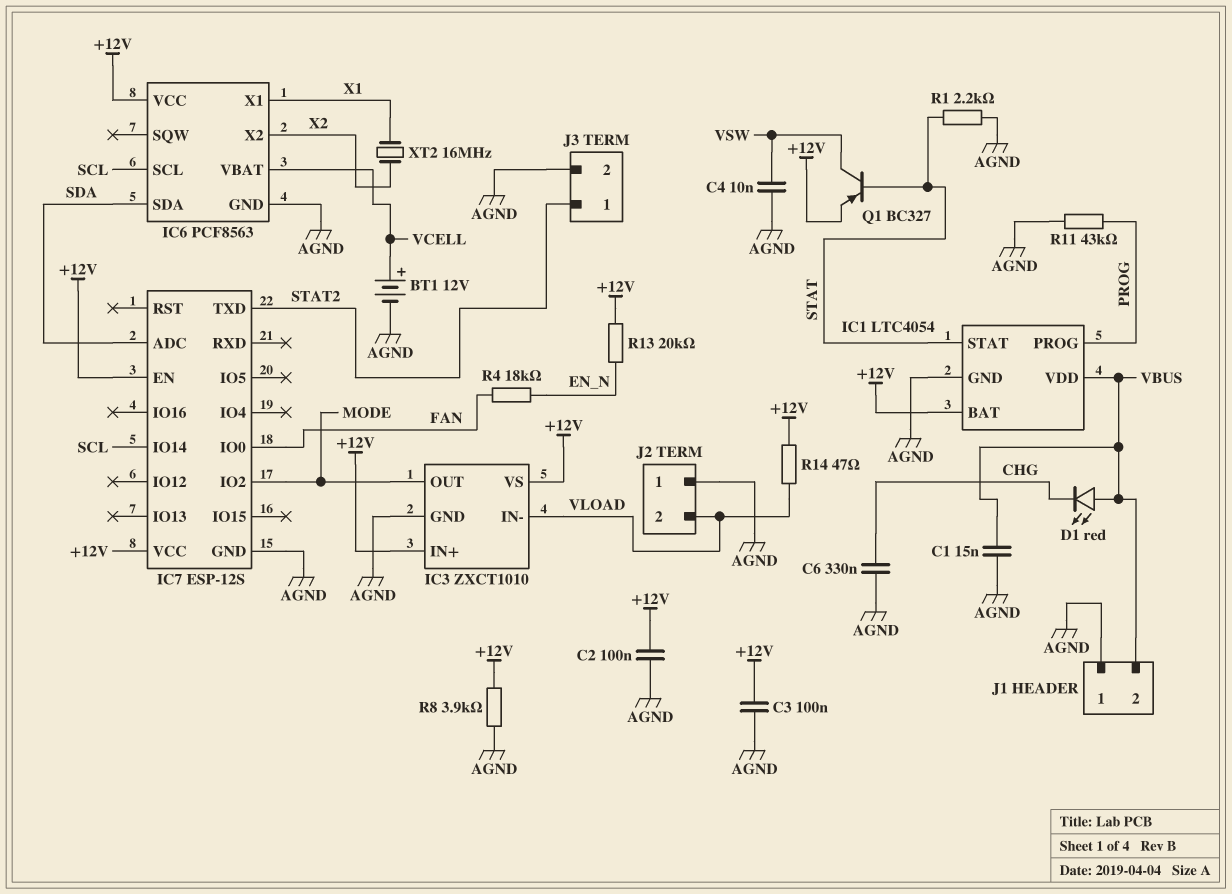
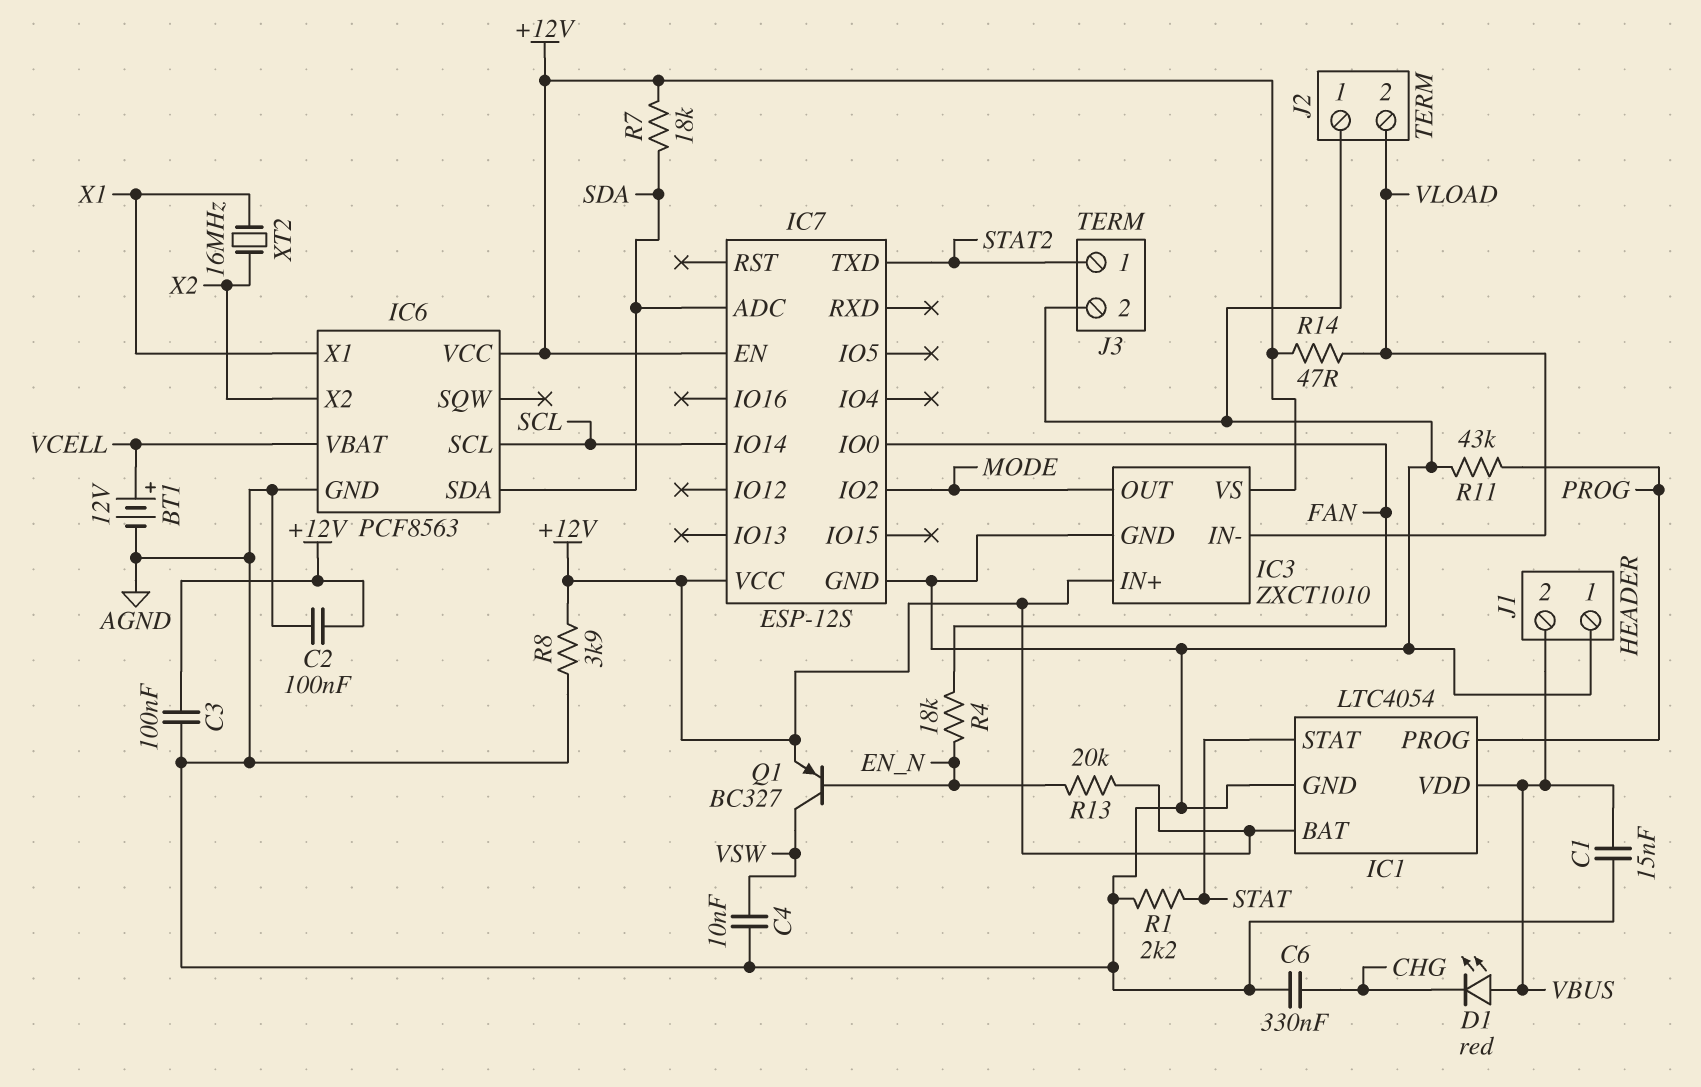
Q1: PNP BC327 (B STAT, C VSW, E +12V) -> PNP BC327 (B EN_N, C VSW, E +12V)
R7: none -> 18k (+12V, SDA)

